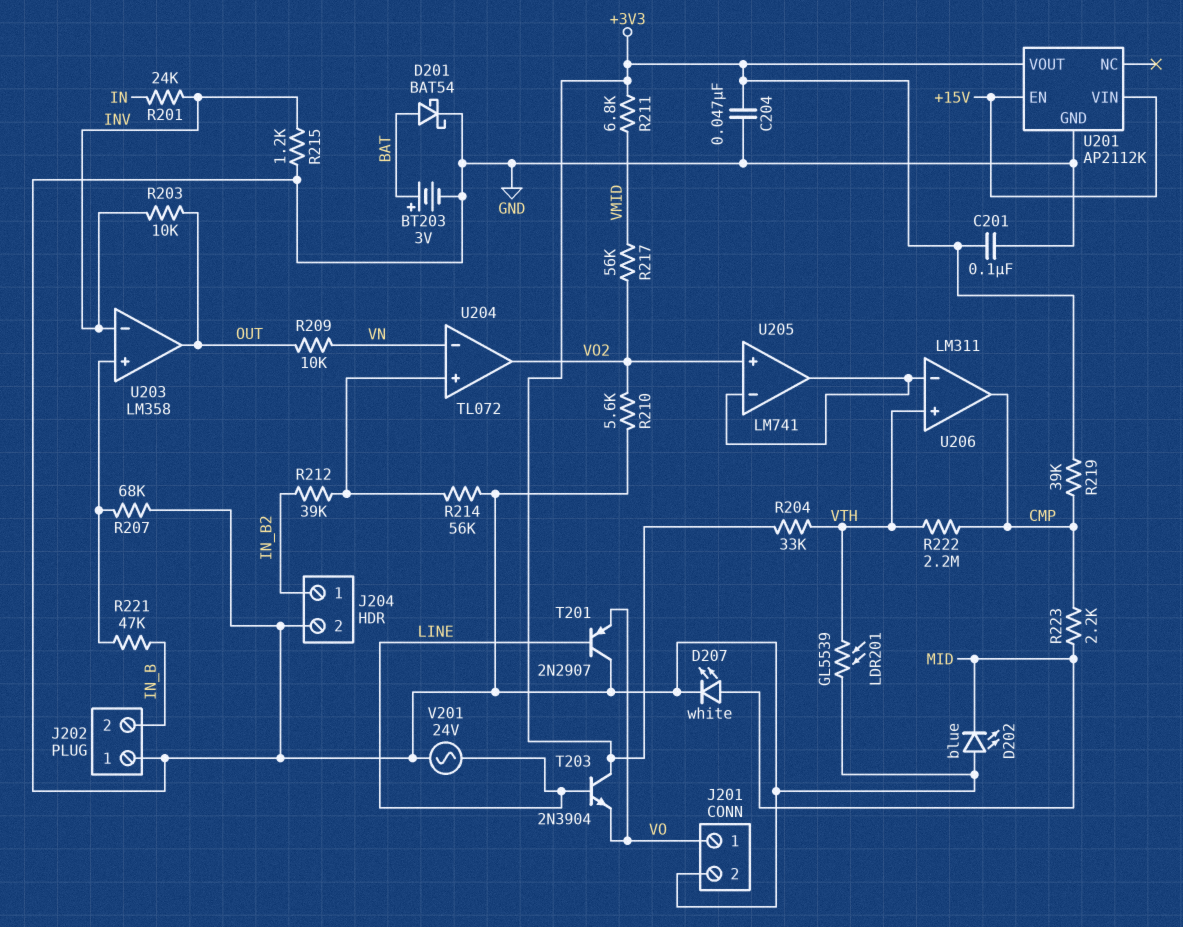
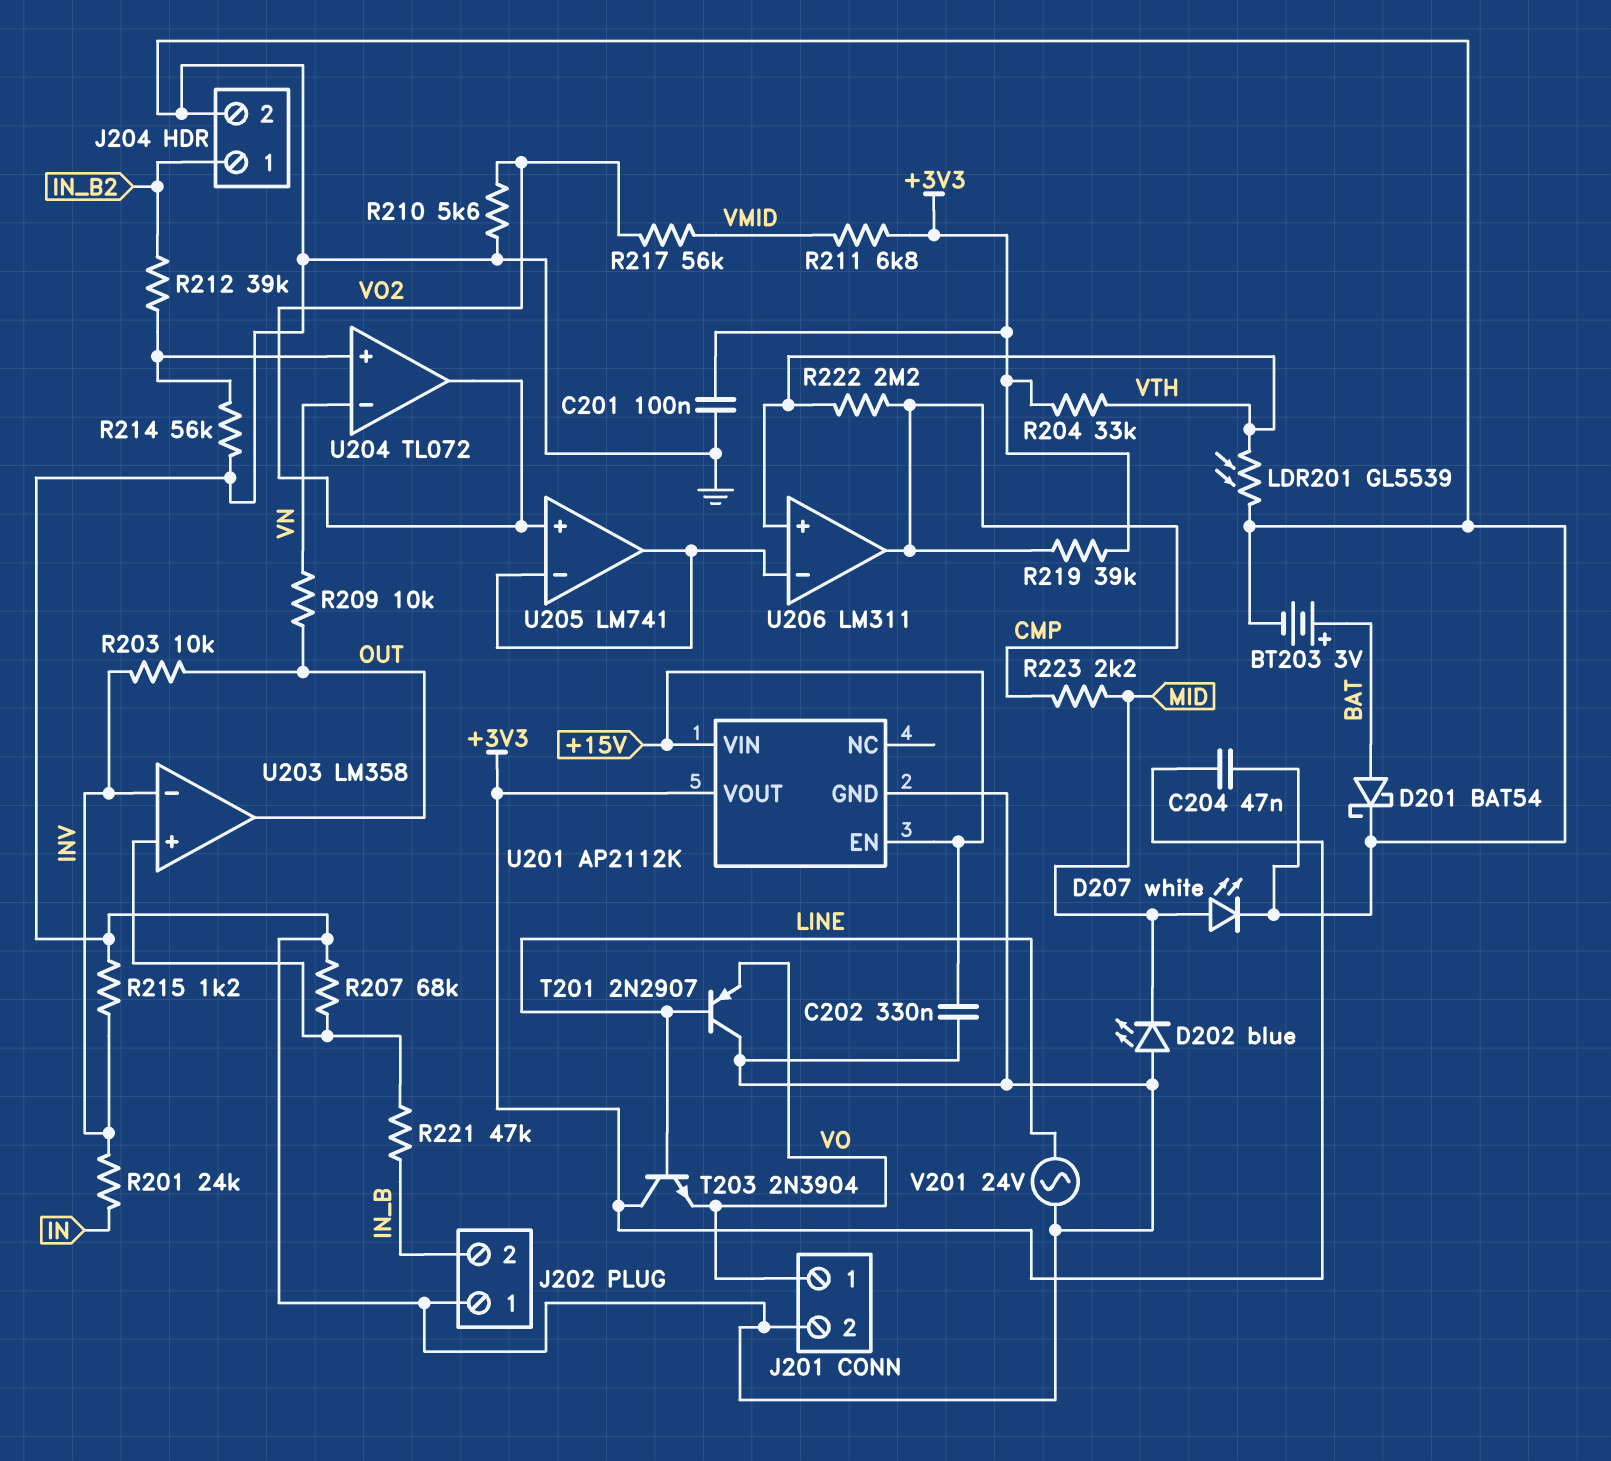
C202: none -> 330nF (+15V, GND)

